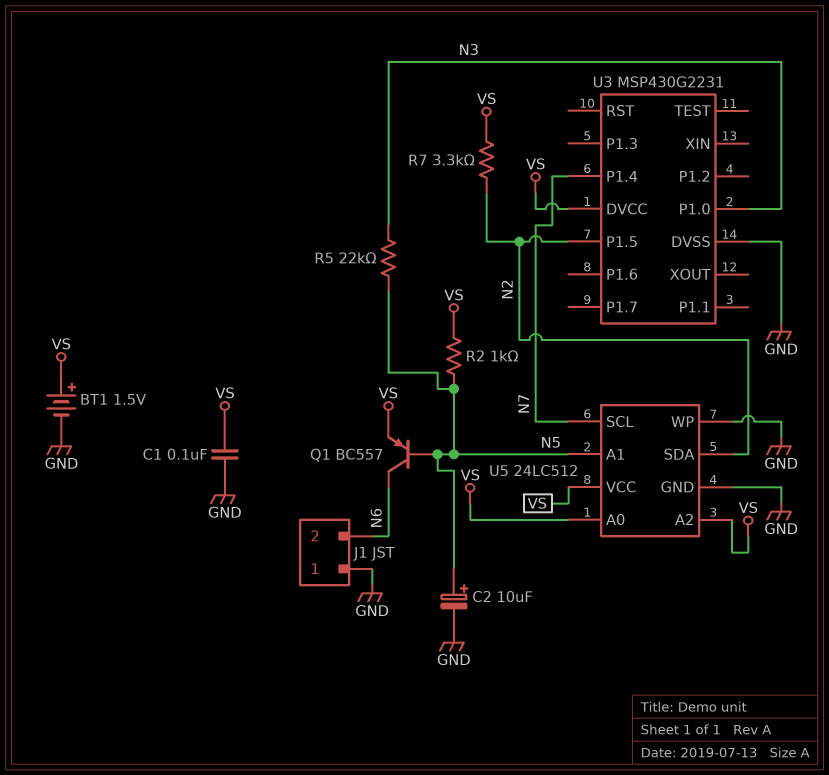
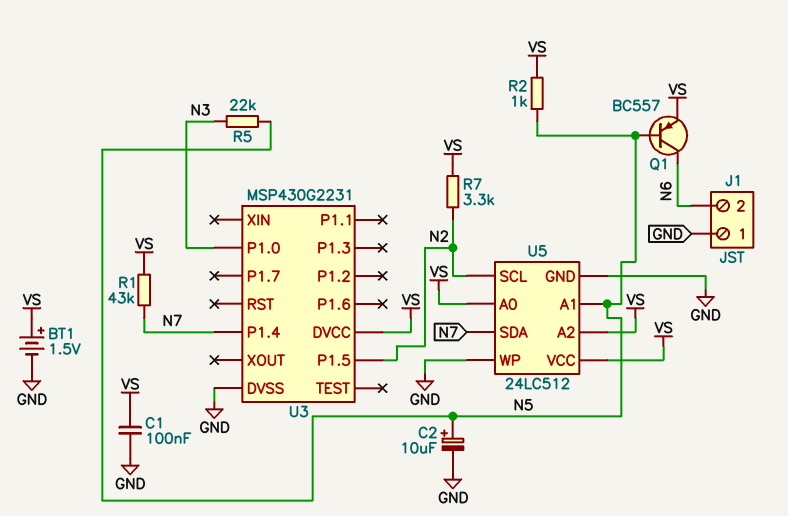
R1: none -> 43k (N7, VS)
U5 pin SCL: N7 -> N2
U5 pin SDA: N2 -> N7

